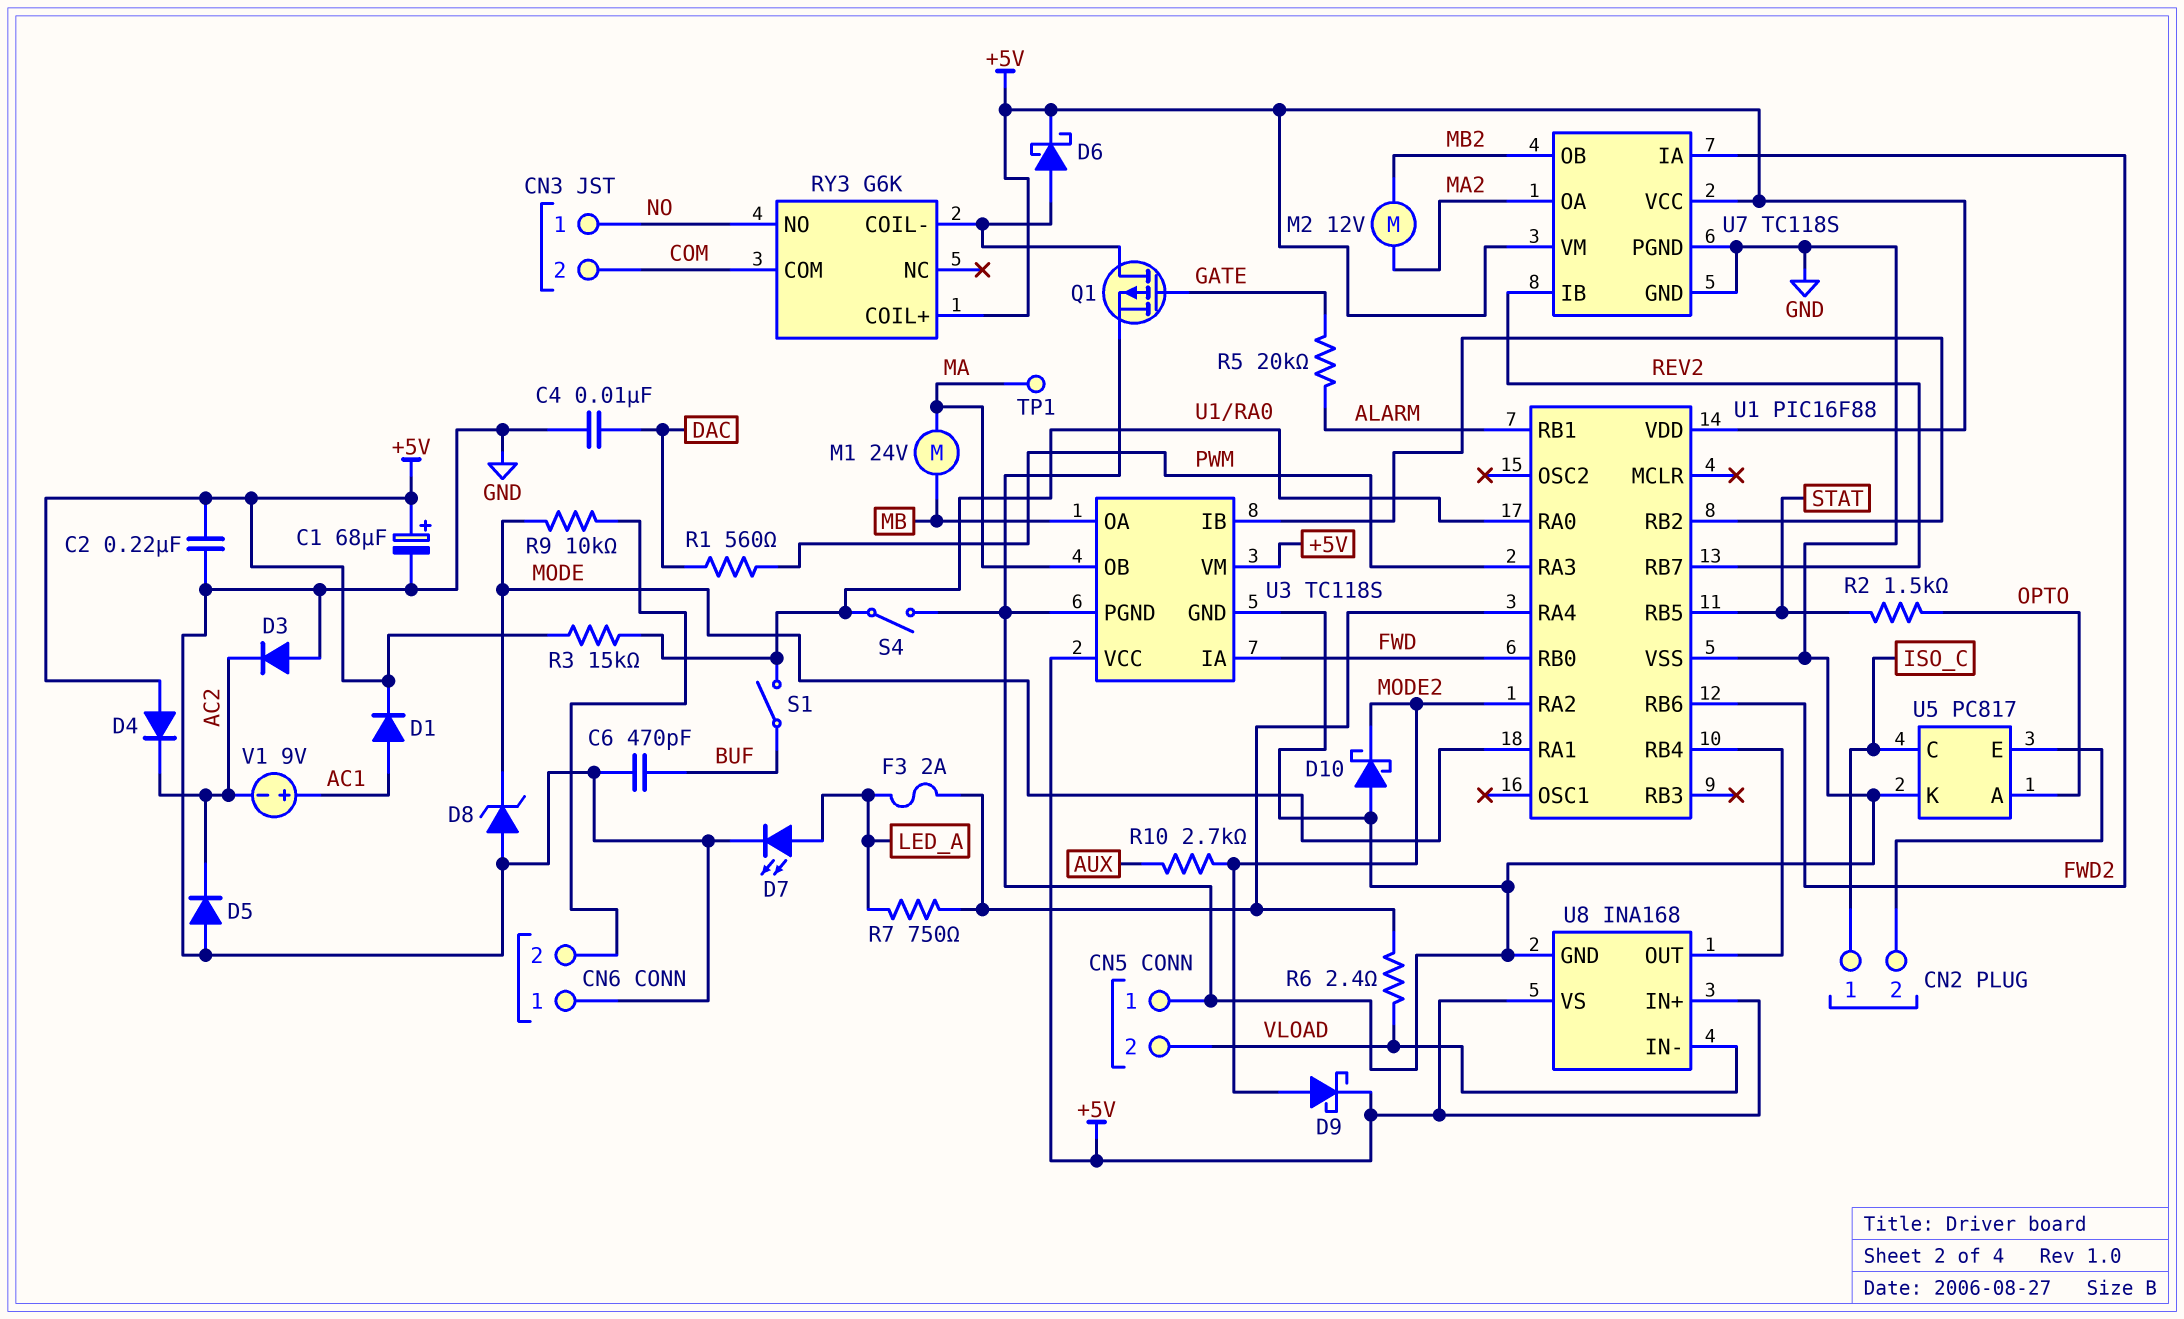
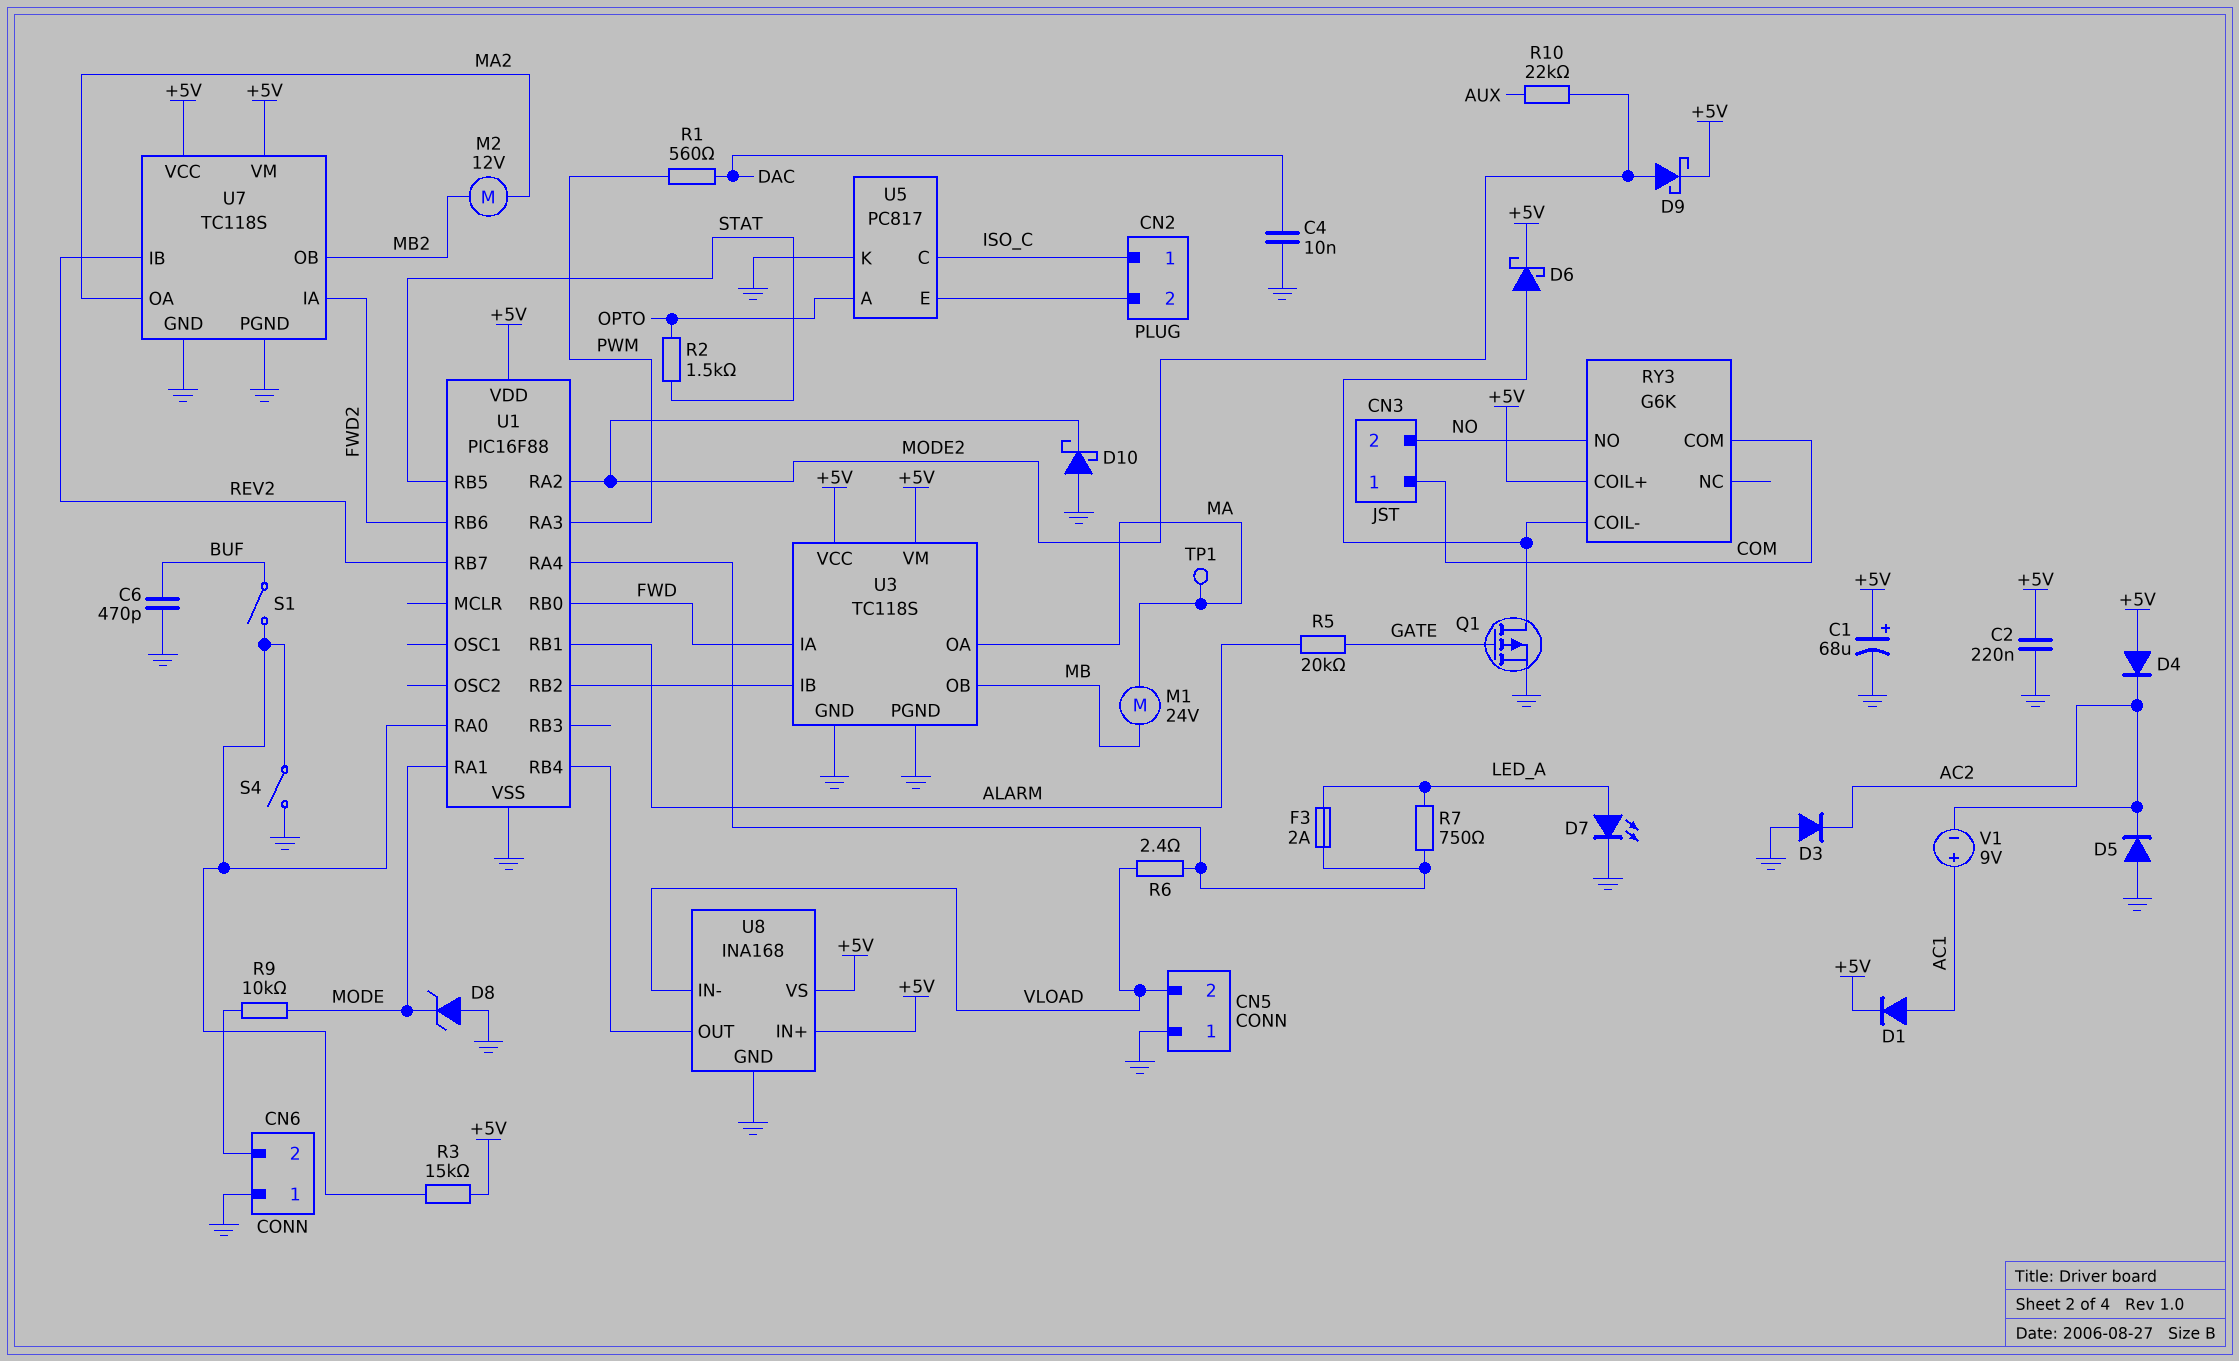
CN3 pin 1: NO -> COM
CN3 pin 2: COM -> NO
R10: 2.7k (AUX, MODE2) -> 22k (AUX, MODE2)
U3 pin OA: MB -> MA
U3 pin OB: MA -> MB

